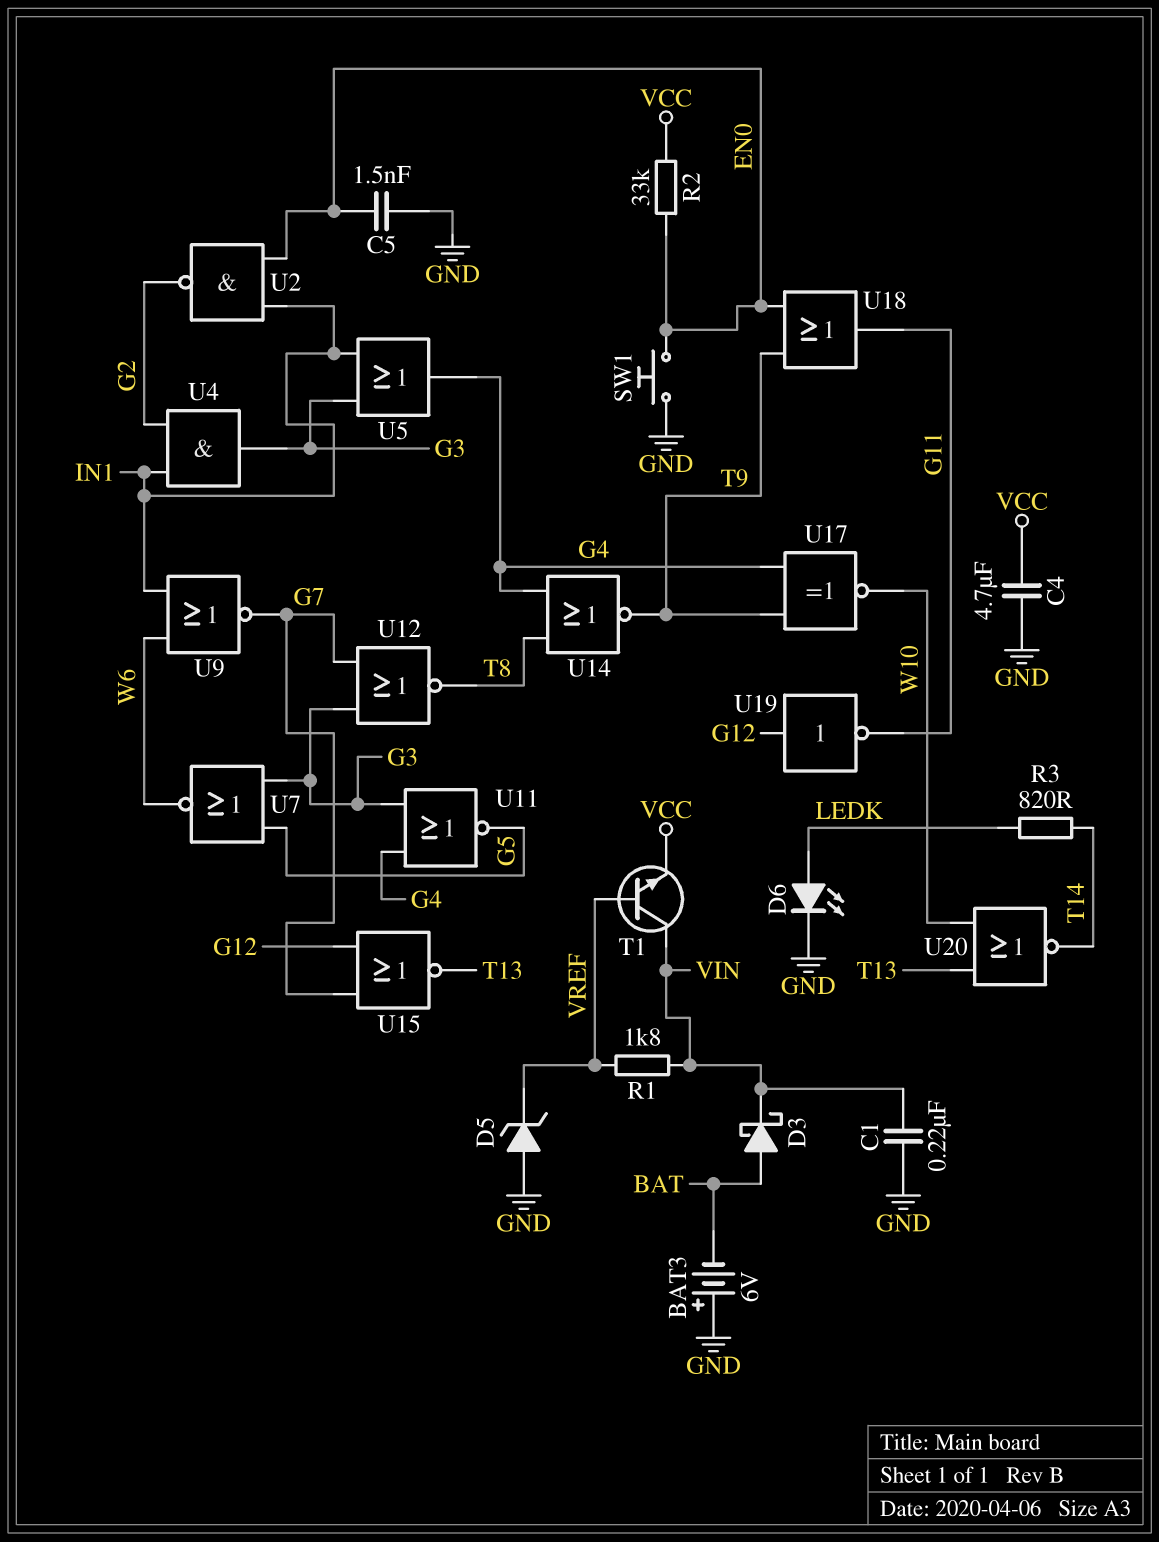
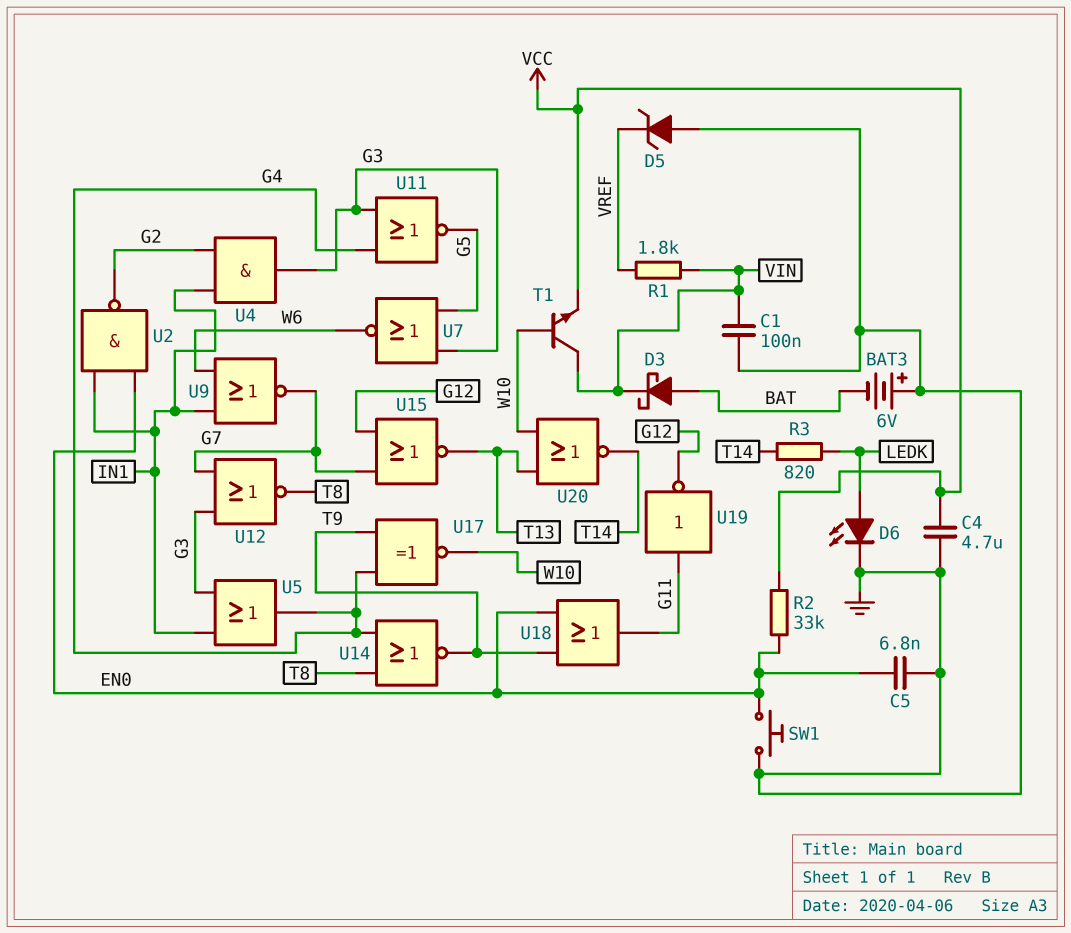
C1: 220nF (GND, VIN) -> 100nF (GND, VIN)
C5: 1.5nF (EN0, GND) -> 6.8nF (EN0, GND)
T1: NPN (B VREF, C VIN, E VCC) -> NPN (B W10, C VIN, E VCC)
U19: NOT (in G12, out G11) -> NOT (in G11, out G12)

